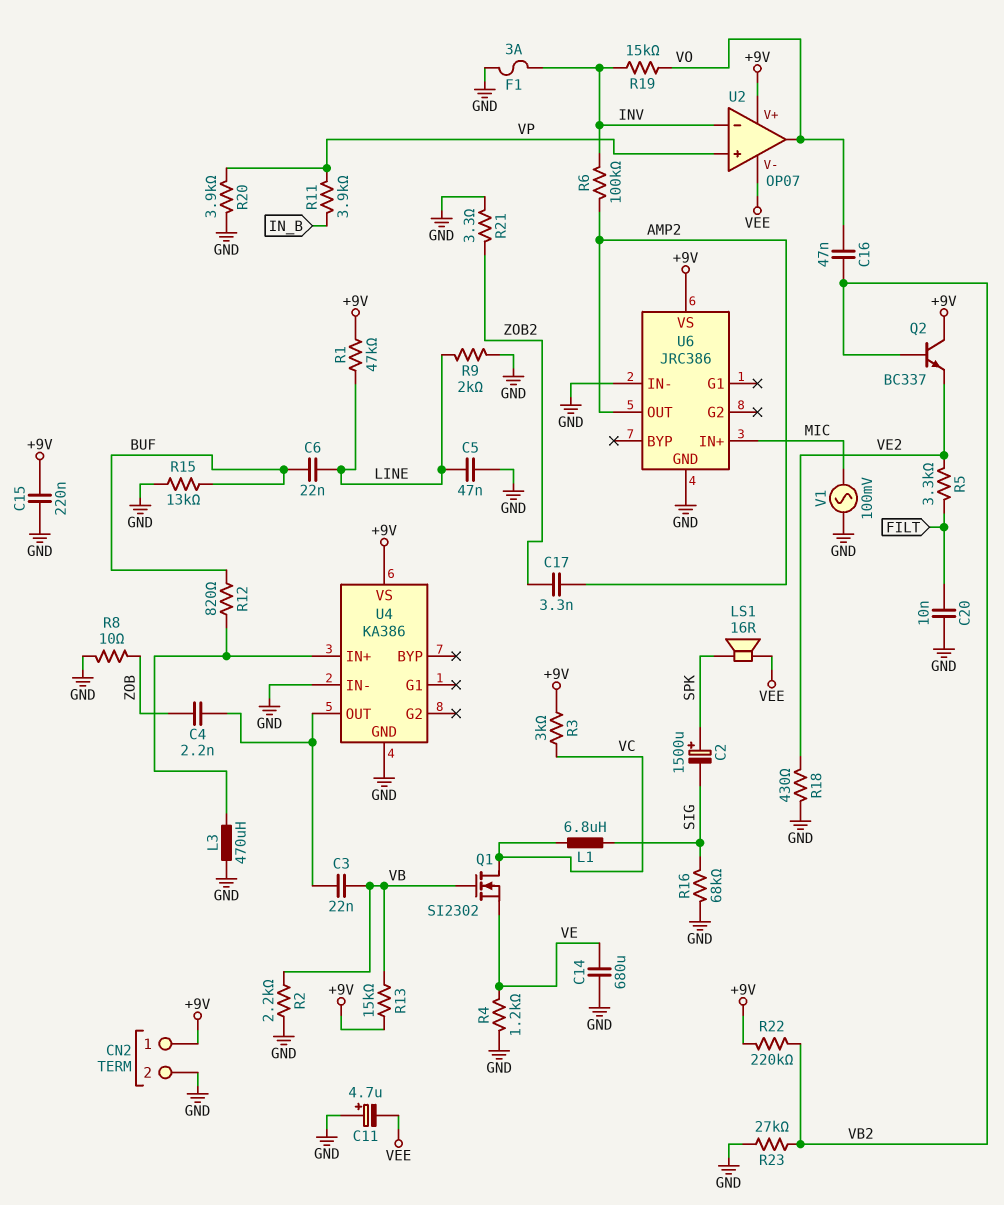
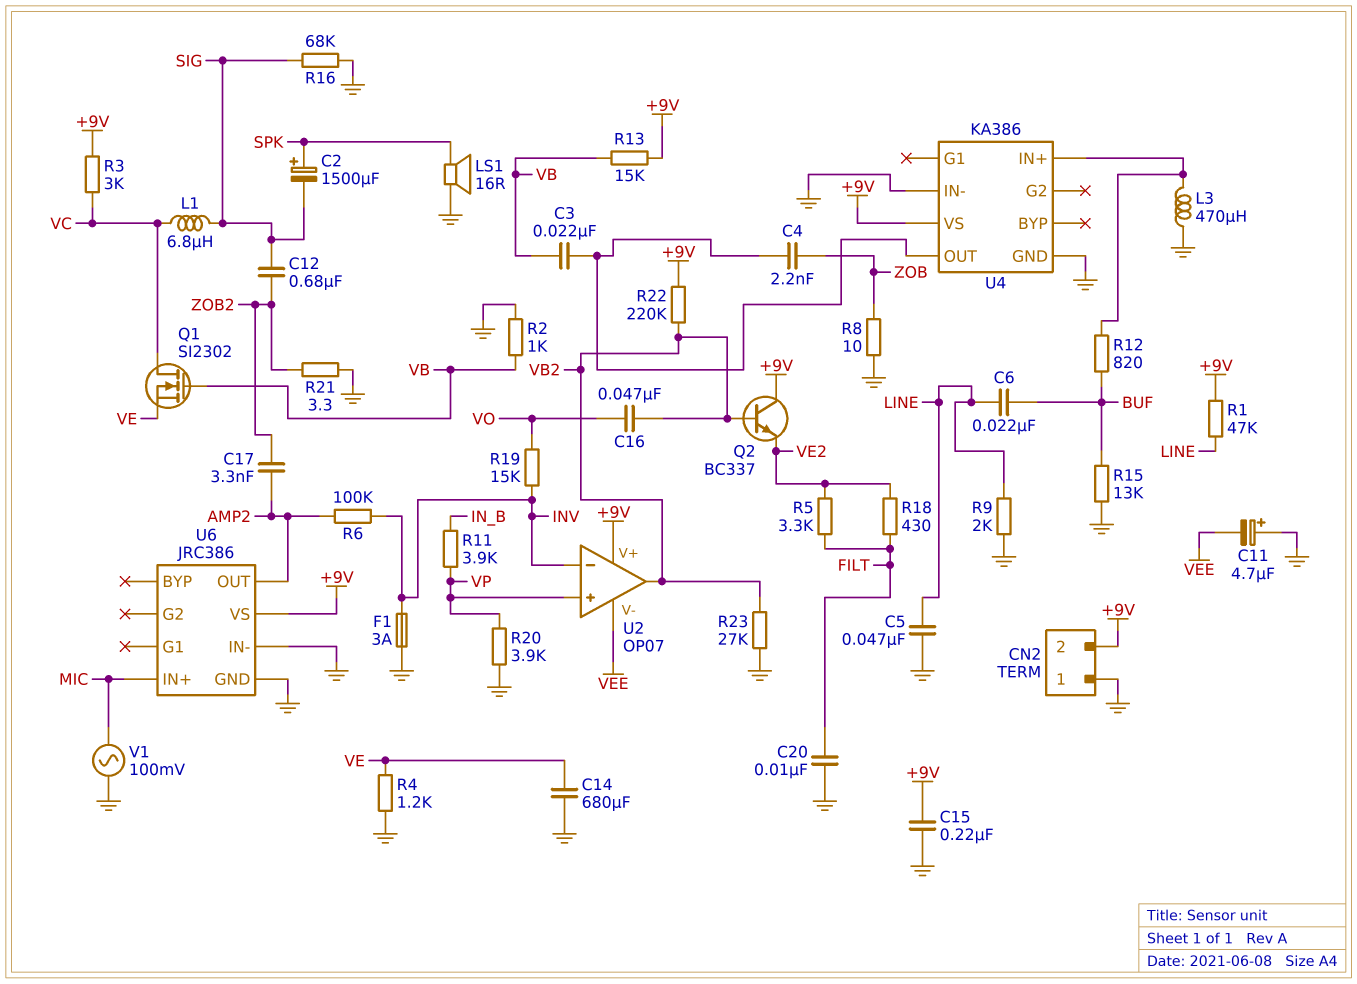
C12: none -> 680nF (SIG, ZOB2)
CN2 pin 1: +9V -> GND
CN2 pin 2: GND -> +9V
LS1: speaker 16R (SPK, VEE) -> speaker 16R (GND, SPK)
R2: 2.2k (GND, VB) -> 1k (GND, VB)
R18: 430 (GND, VE2) -> 430 (FILT, VE2)
U2 pin out: VO -> VB2

